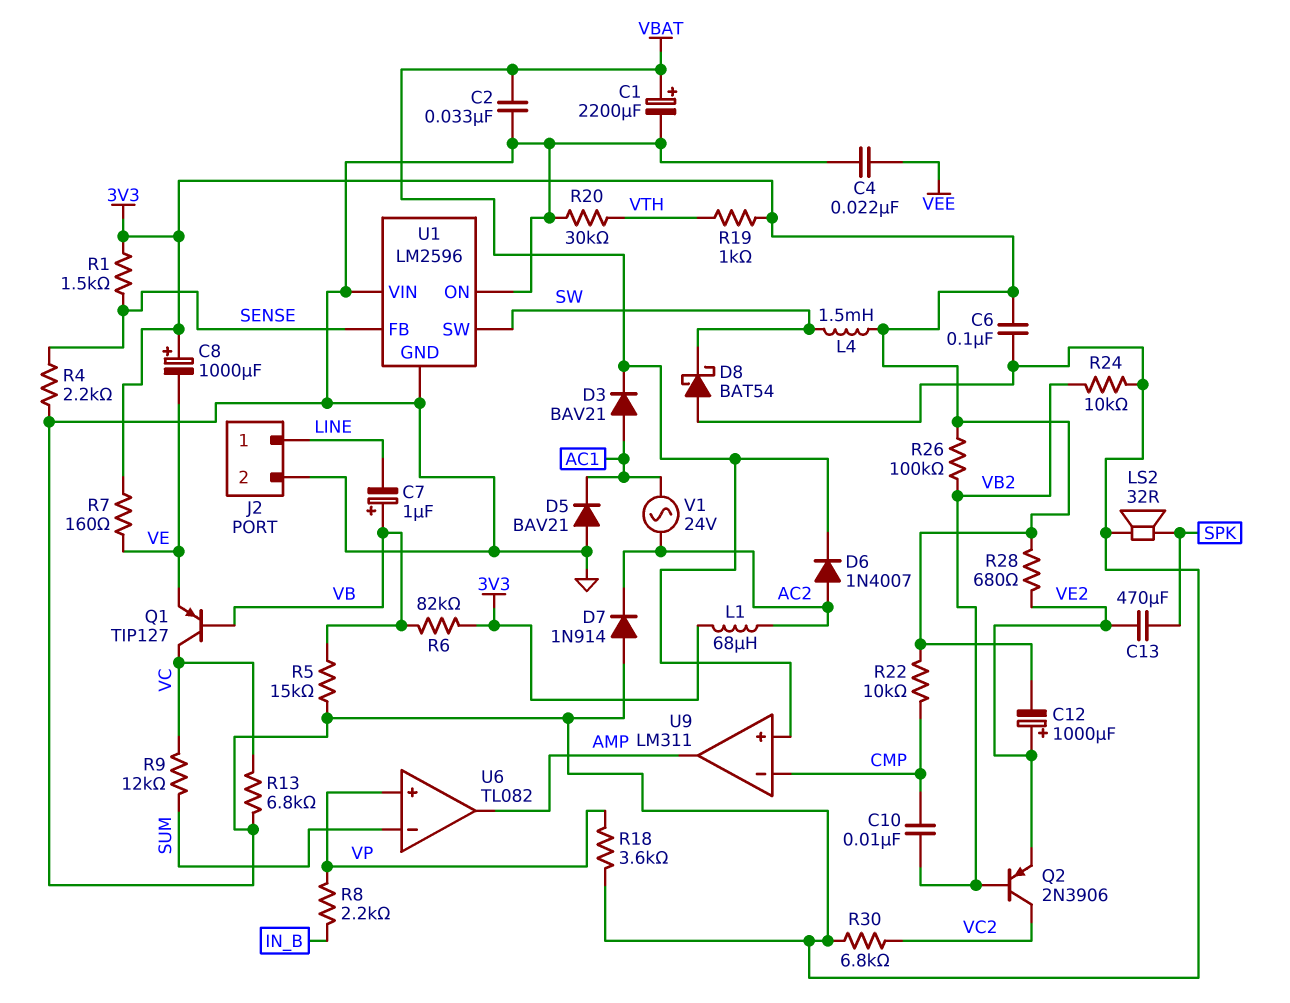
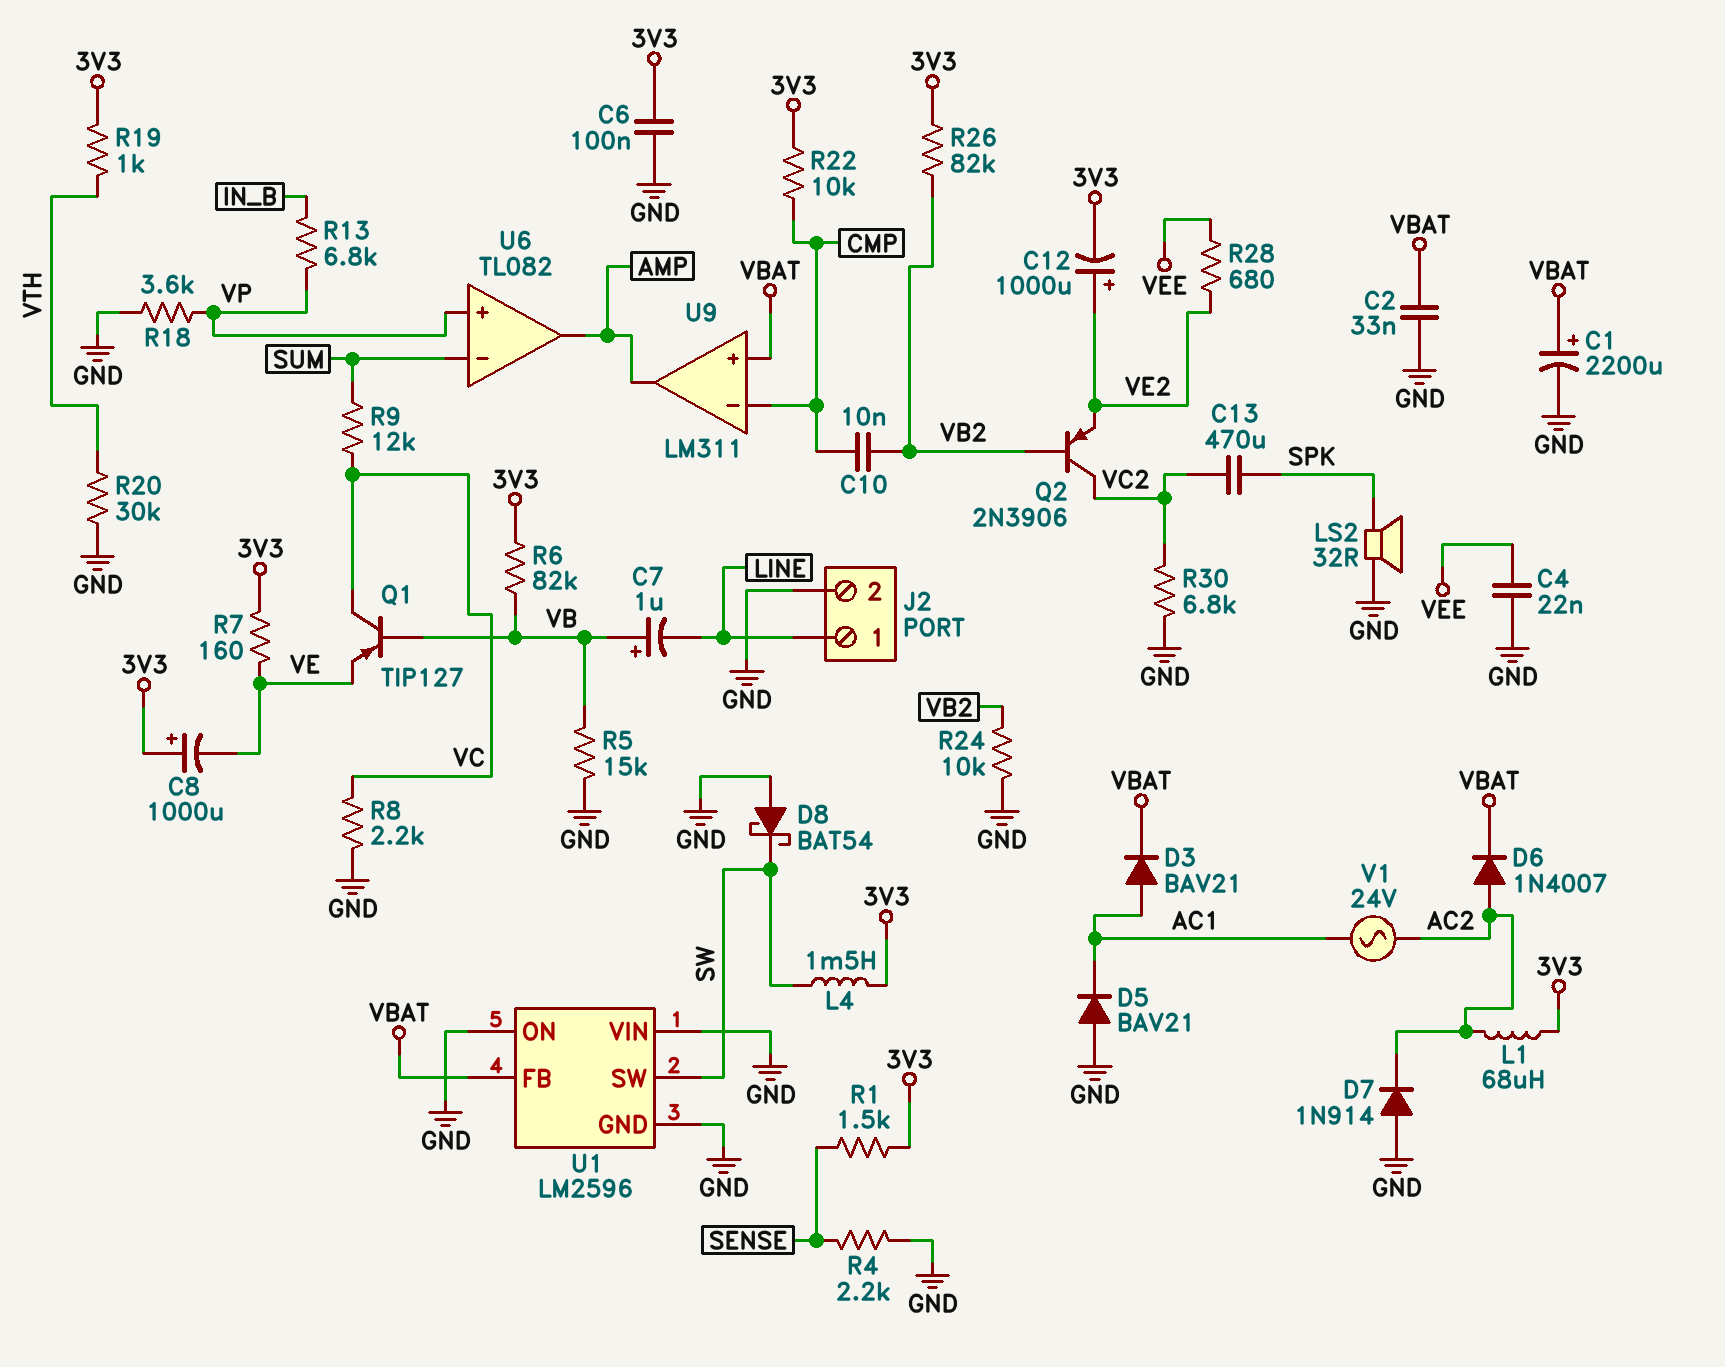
C13: 470uF (SPK, VE2) -> 470uF (SPK, VC2)
R8: 2.2k (IN_B, VP) -> 2.2k (GND, VC)
R13: 6.8k (GND, VC) -> 6.8k (IN_B, VP)
R26: 100k (3V3, VB2) -> 82k (3V3, VB2)
R28: 680 (3V3, VE2) -> 680 (VE2, VEE)
U1 pin FB: SENSE -> VBAT

